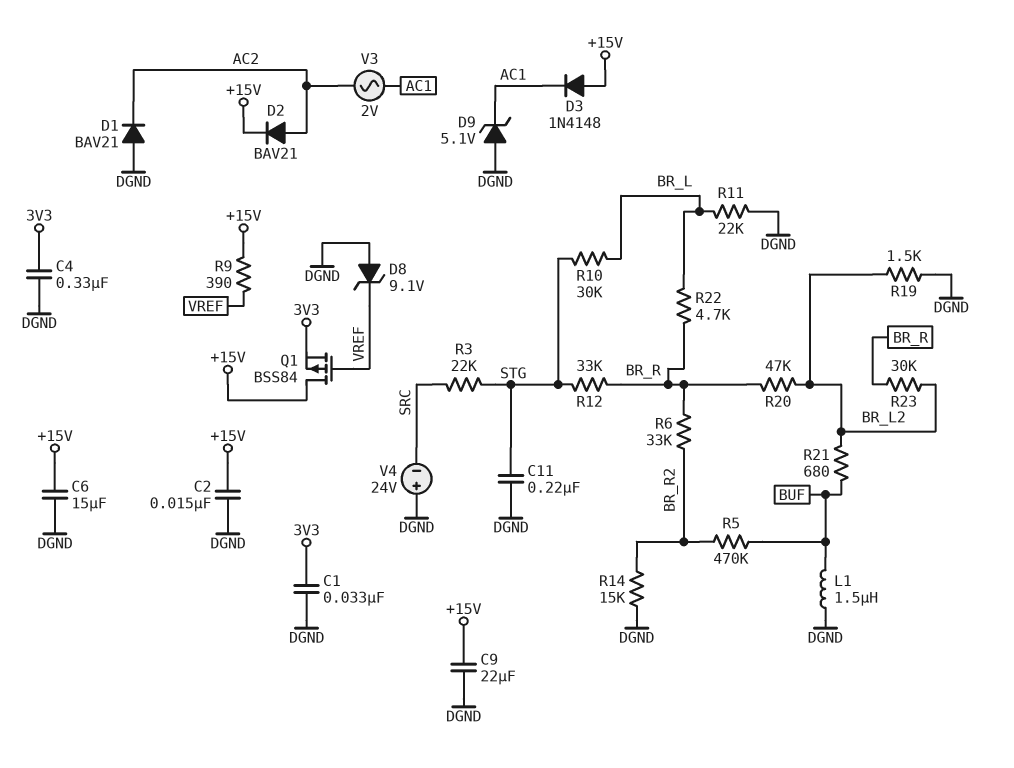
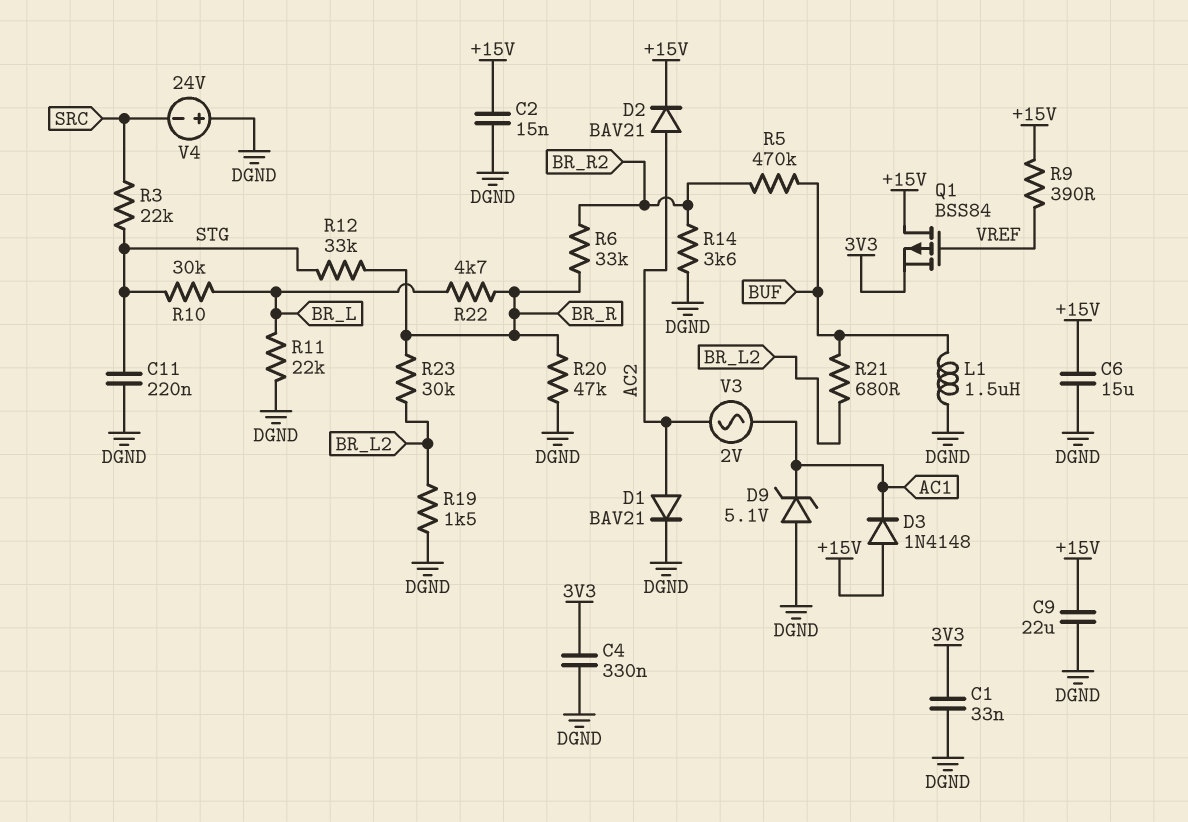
D1: diode BAV21 (A DGND, K AC2) -> diode BAV21 (A AC2, K DGND)
D8: zener 9.1V (A DGND, K VREF) -> none
R14: 15k (BR_R2, DGND) -> 3.6k (BR_R2, DGND)
R20: 47k (BR_L2, BR_R) -> 47k (BR_R, DGND)

